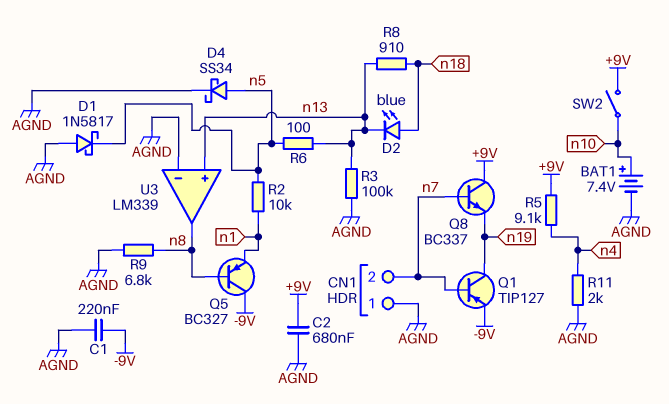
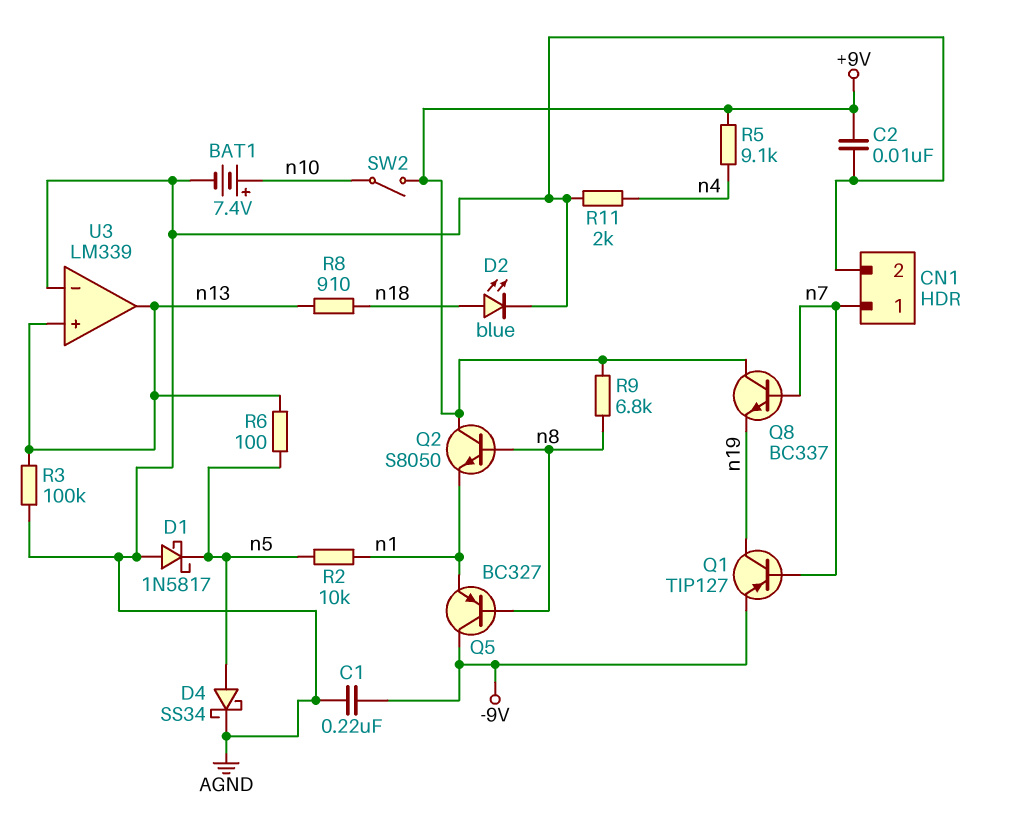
C2: 680nF (+9V, AGND) -> 10nF (+9V, AGND)
CN1 pin 1: AGND -> n7
CN1 pin 2: n7 -> AGND
D2: LED blue (A n18, K n13) -> LED blue (A n18, K AGND)
Q2: none -> NPN S8050 (B n8, C +9V, E n1)
R9: 6.8k (AGND, n8) -> 6.8k (+9V, n8)
U3 pin out: n8 -> n13

